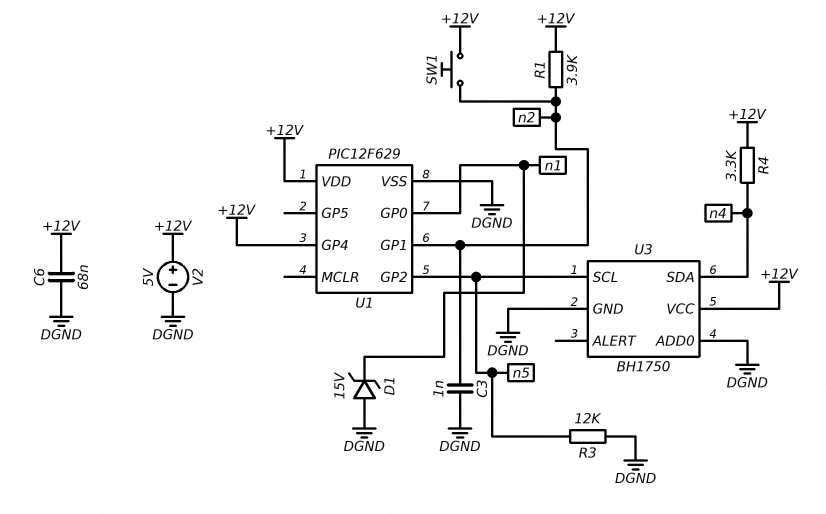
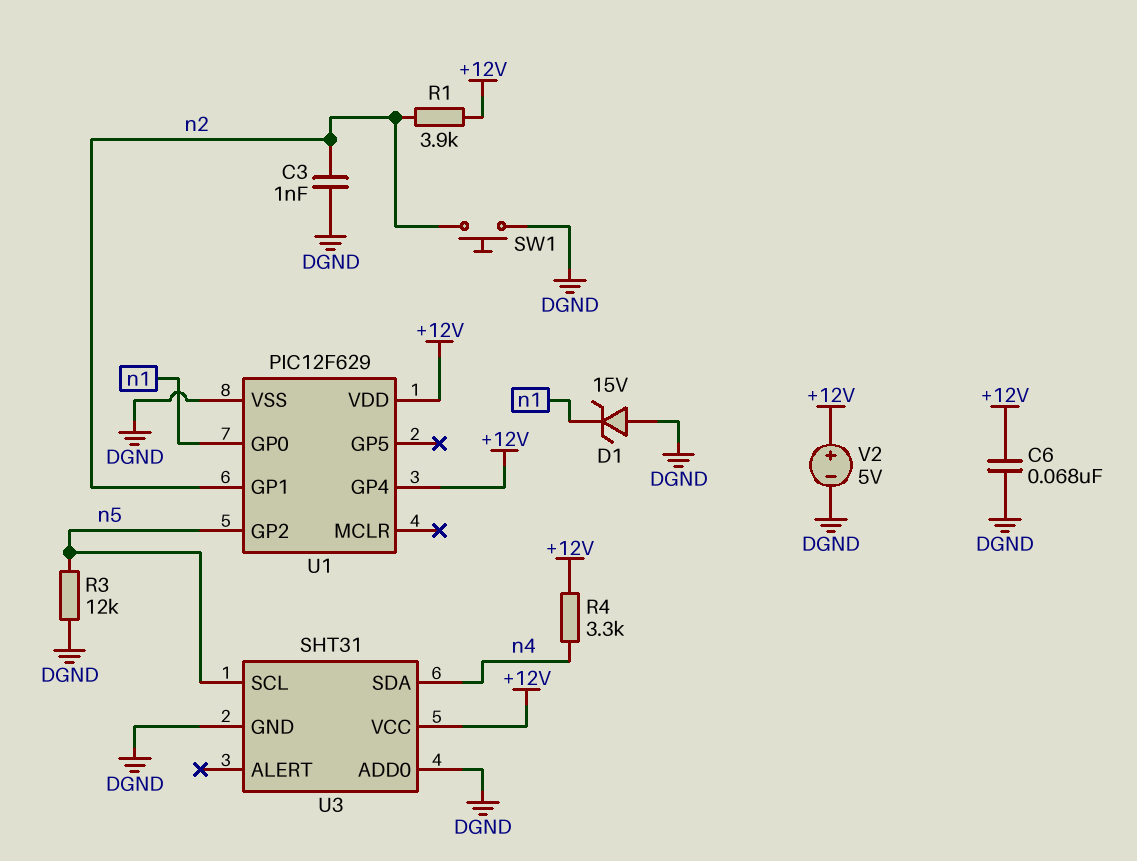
SW1: button (+12V, n2) -> button (DGND, n2)
U3: BH1750 -> SHT31

